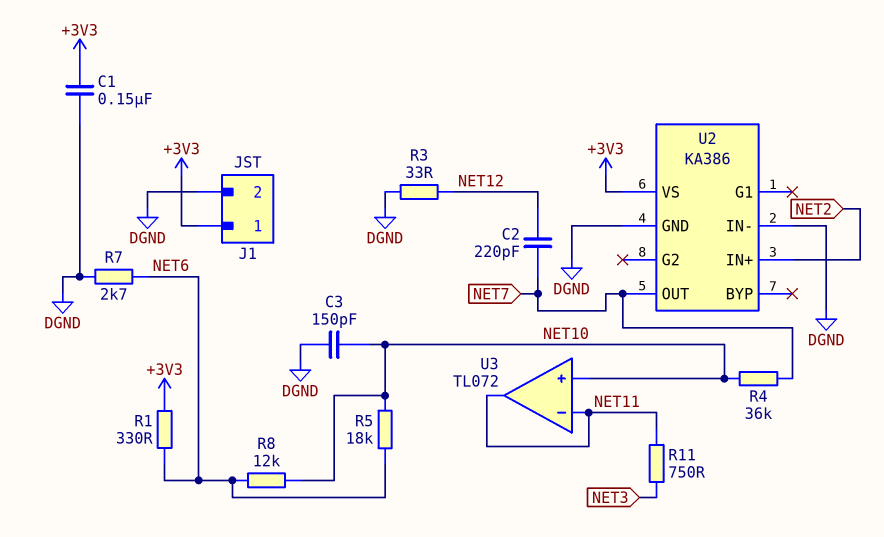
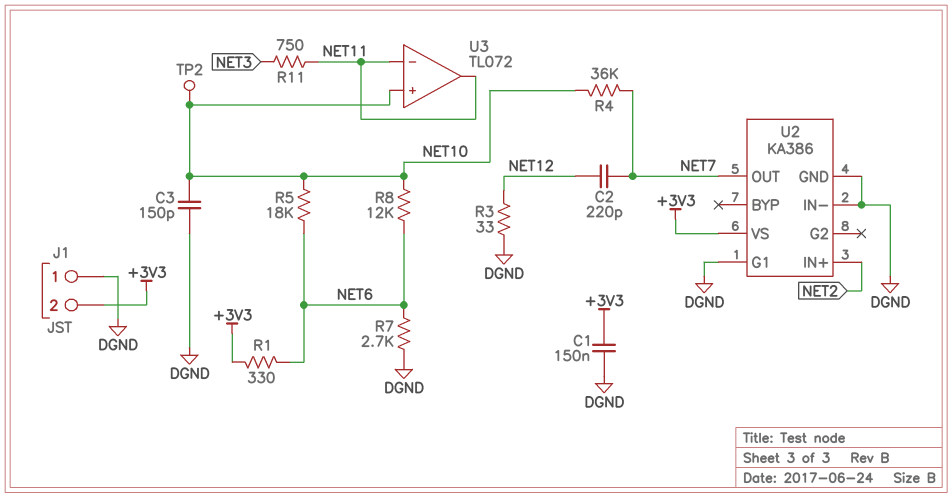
J1 pin 1: +3V3 -> DGND
J1 pin 2: DGND -> +3V3
TP2: none -> test point (NET10)
U2 pin G1: none -> DGND

